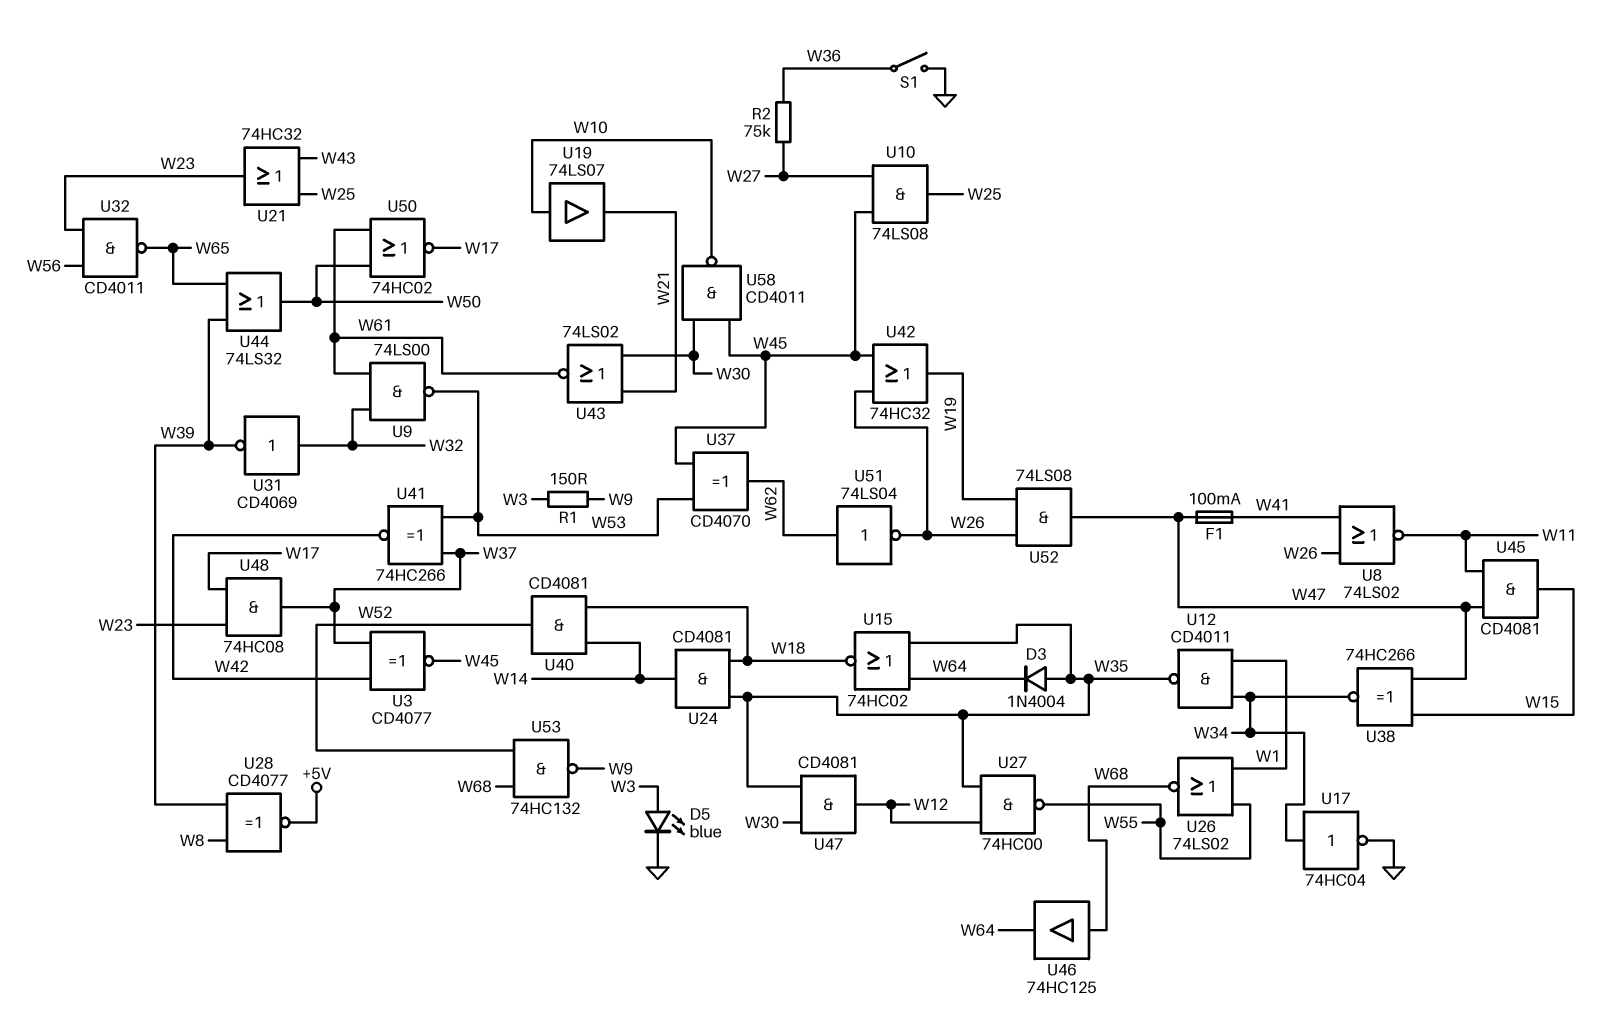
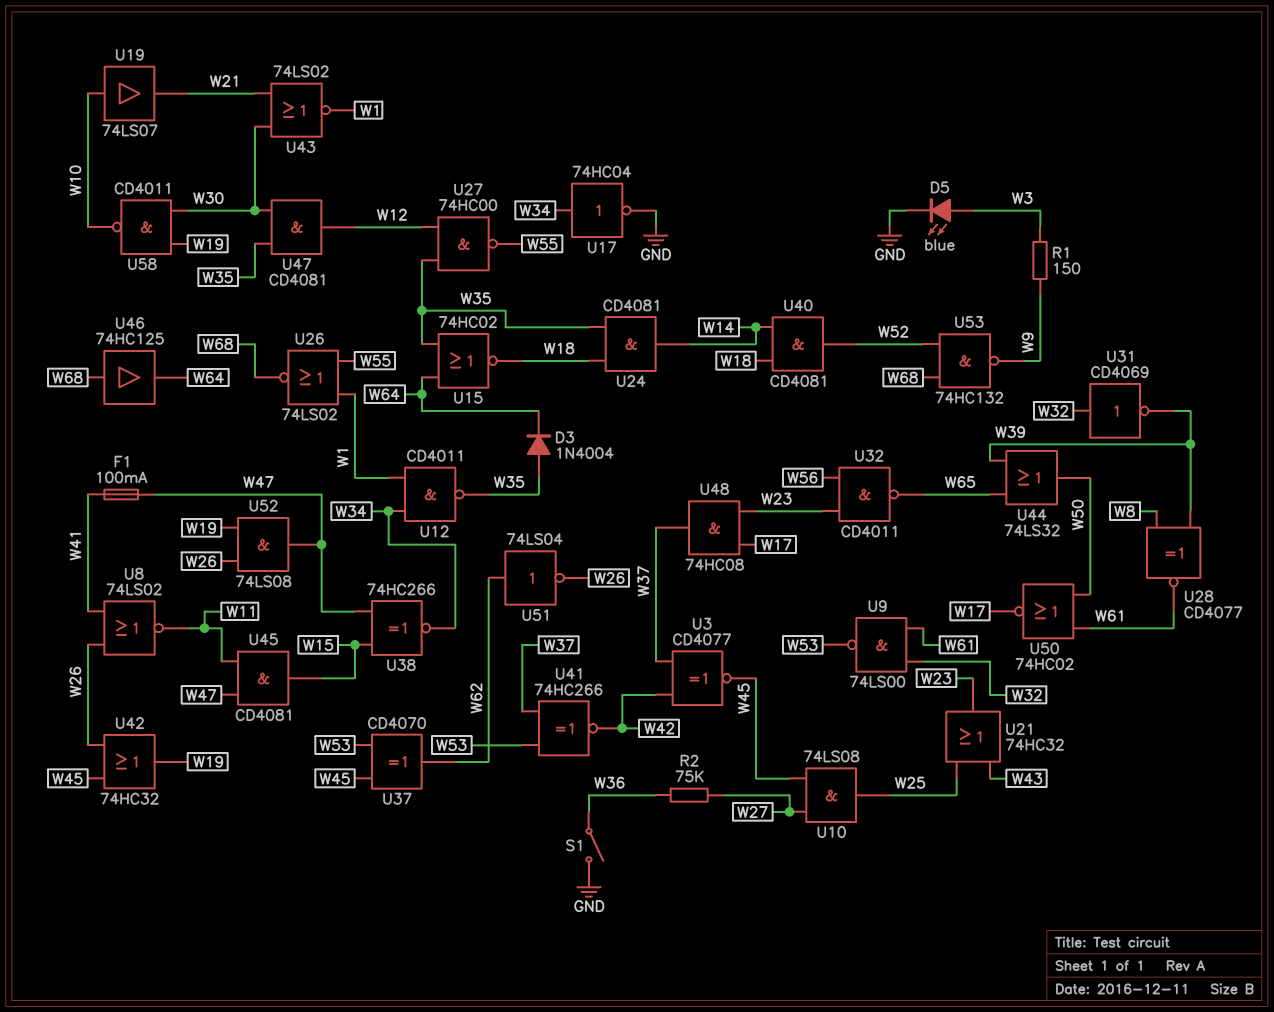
U28: XNOR CD4077 (in W8, in W39, out +5V) -> XNOR CD4077 (in W8, in W39, out W61)
U43: NOR 74LS02 (in W21, in W30, out W61) -> NOR 74LS02 (in W21, in W30, out W1)
U58: NAND CD4011 (in W30, in W45, out W10) -> NAND CD4011 (in W19, in W30, out W10)

